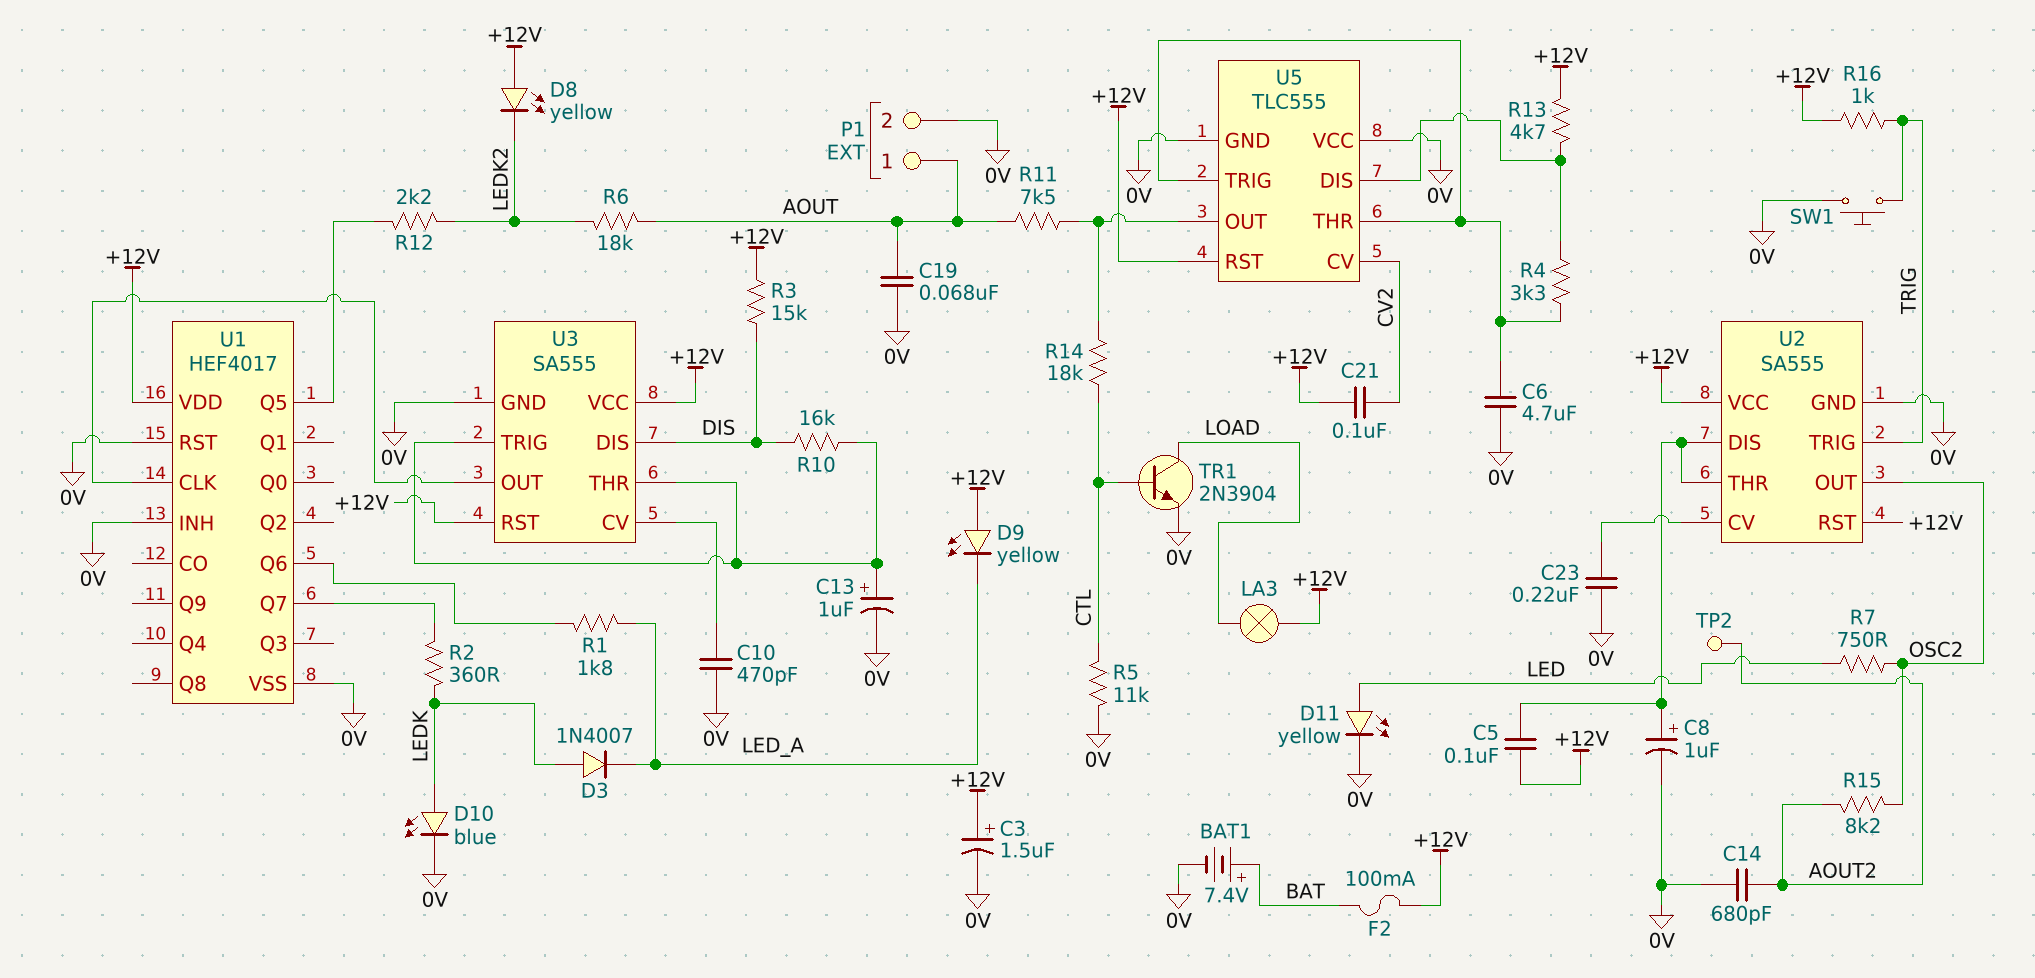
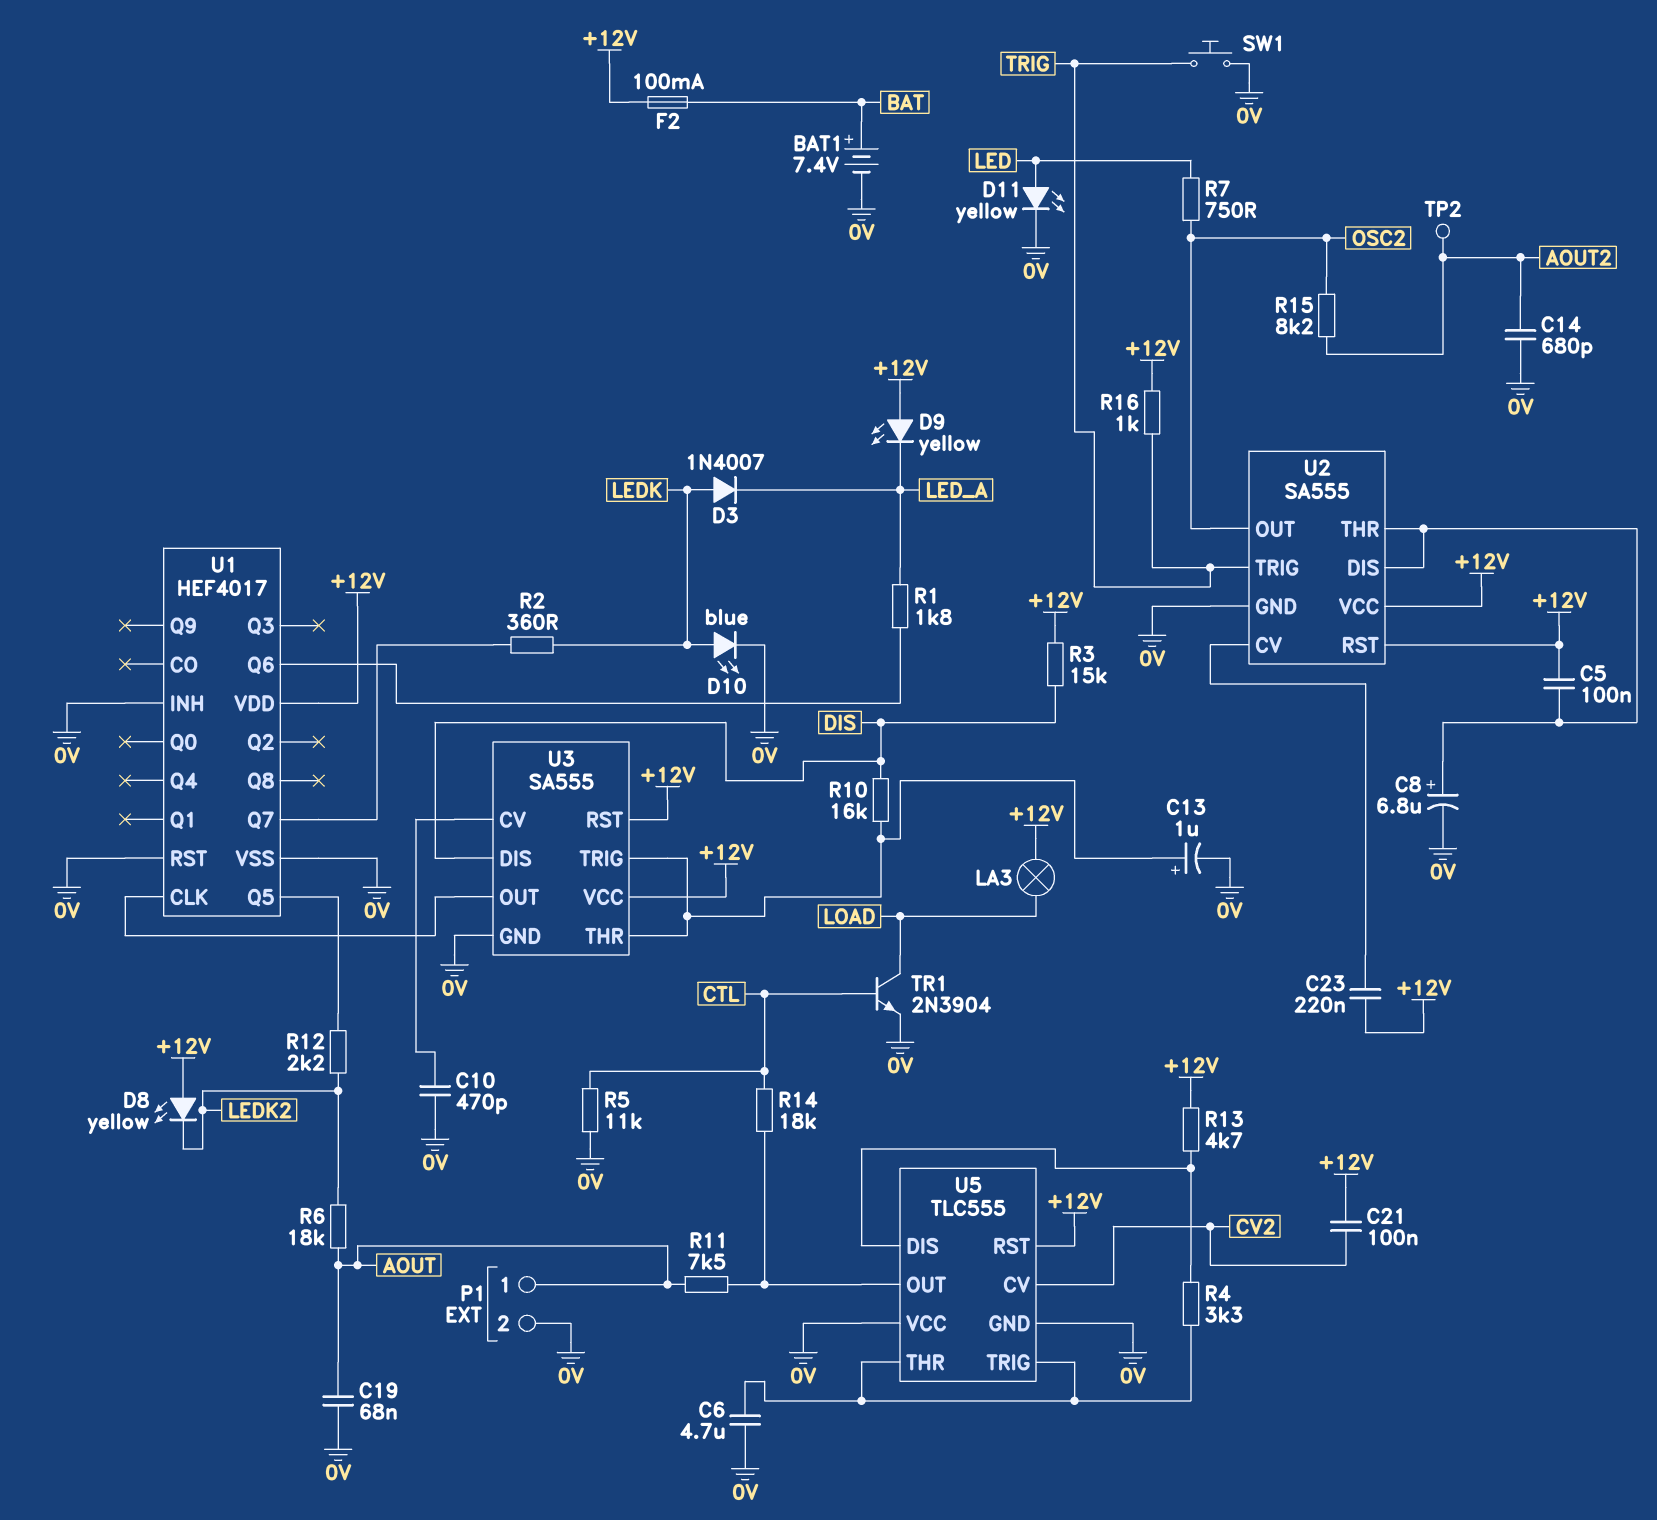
C3: 1.5uF (plus +12V, minus 0V) -> none
C8: 1uF (plus U2/DIS, minus 0V) -> 6.8uF (plus U2/DIS, minus 0V)
C23: 220nF (0V, U2/CV) -> 220nF (+12V, U2/CV)

